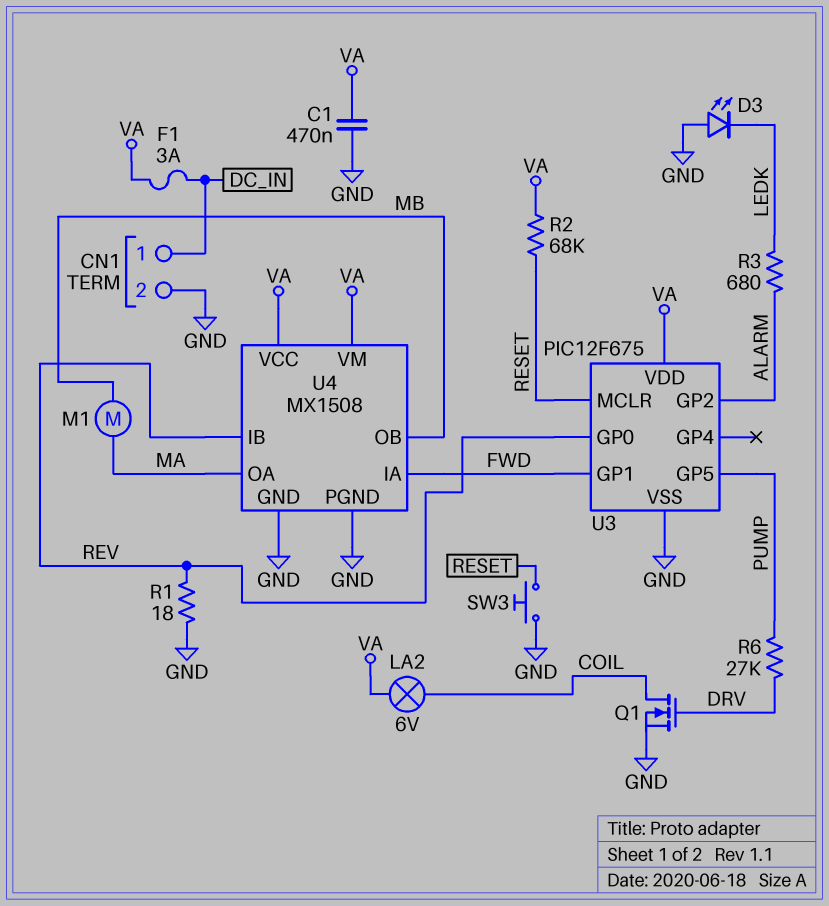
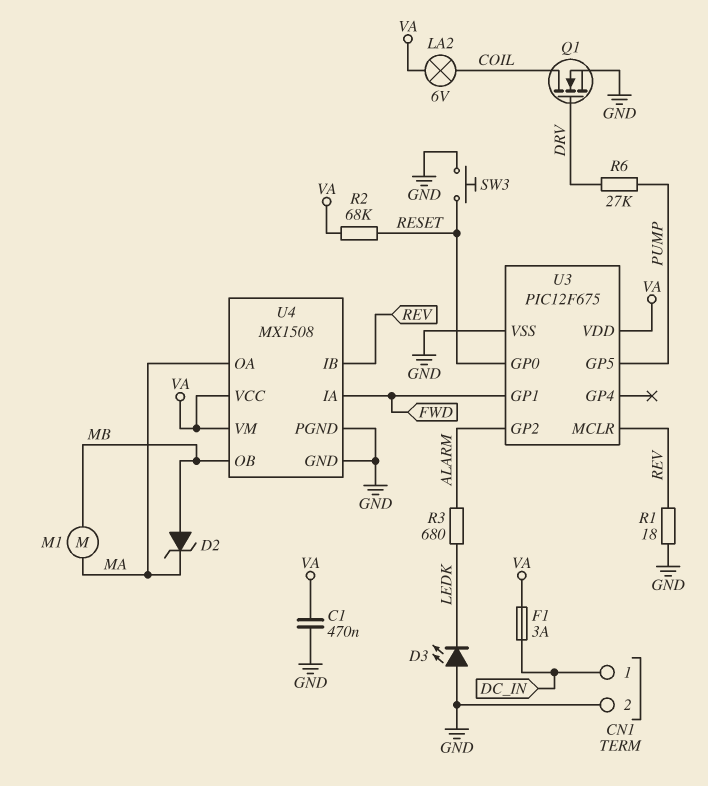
D2: none -> zener (A MB, K MA)
U3 pin GP0: REV -> RESET
U3 pin MCLR: RESET -> REV

